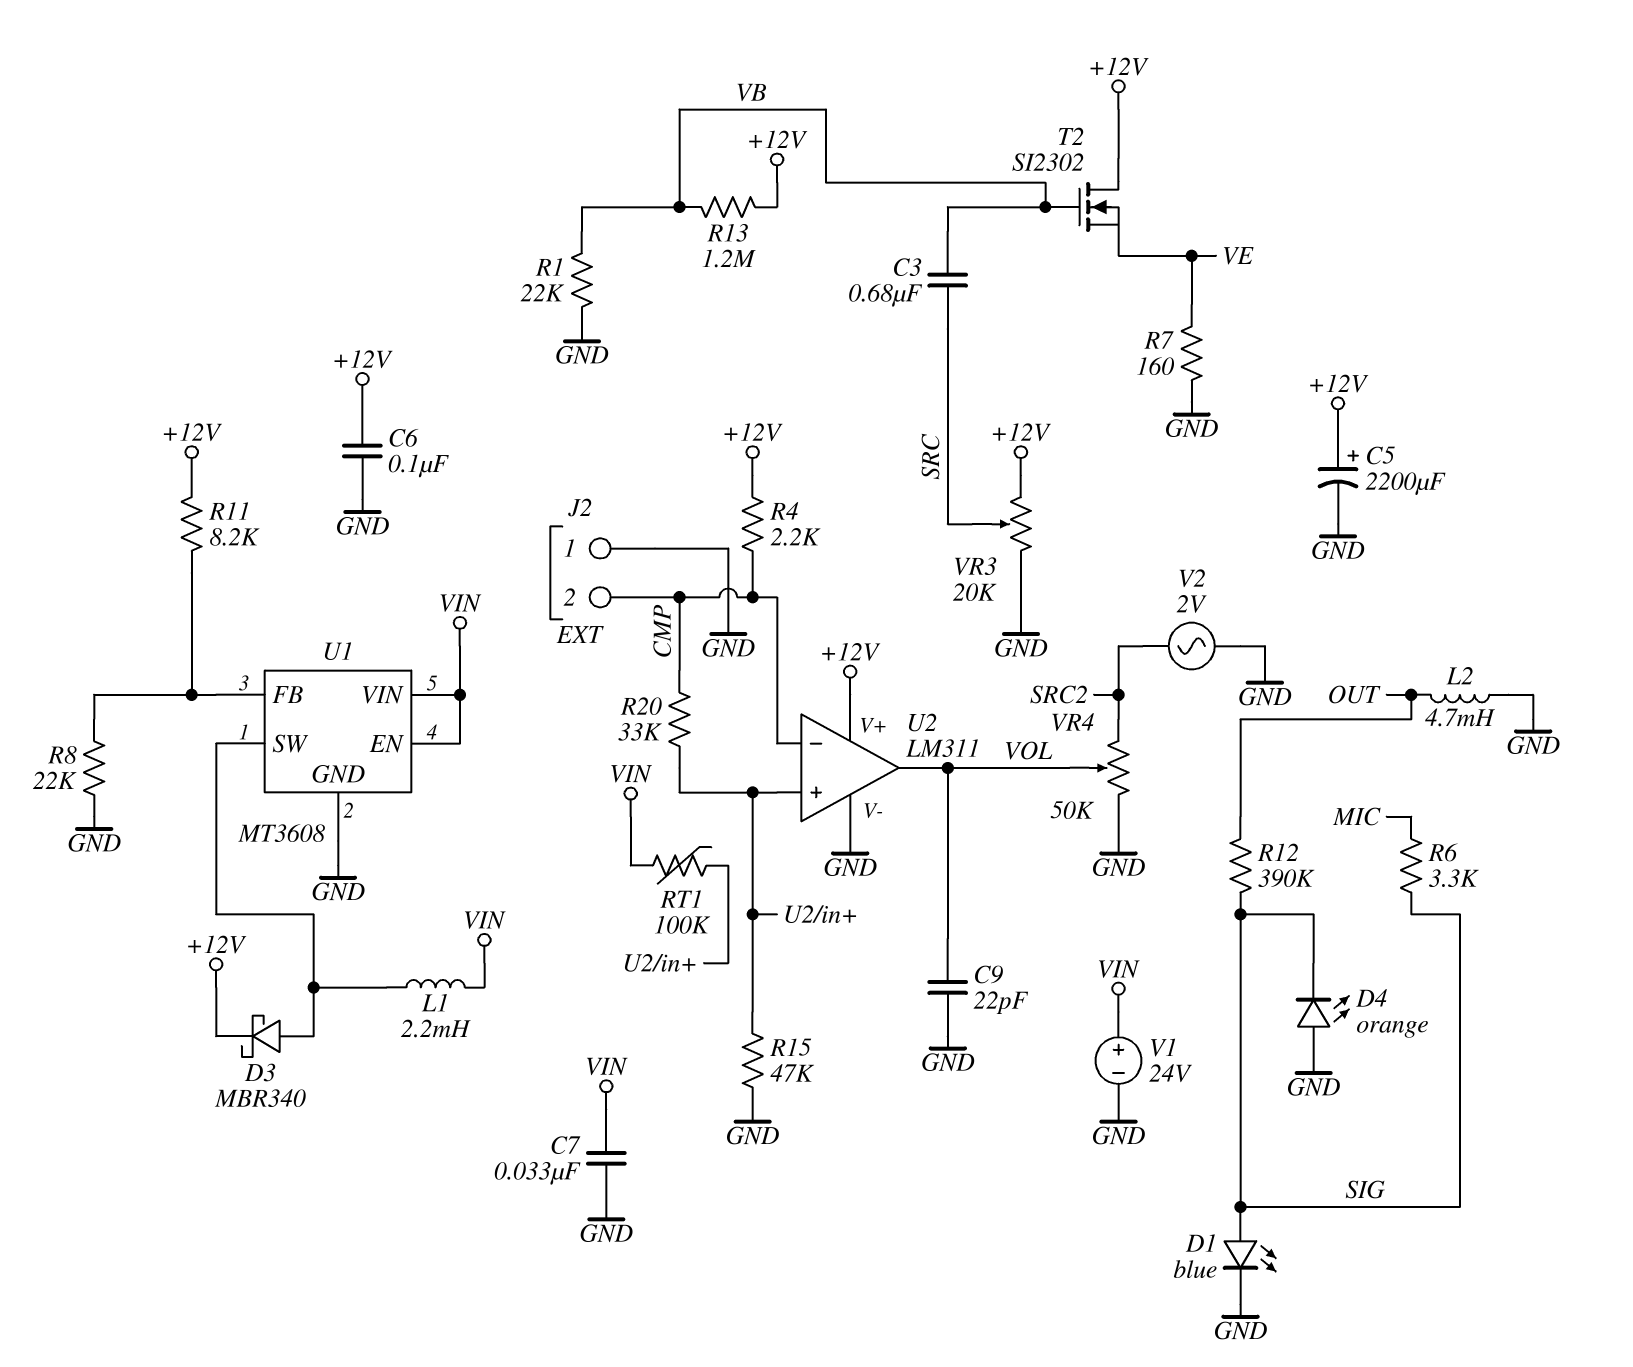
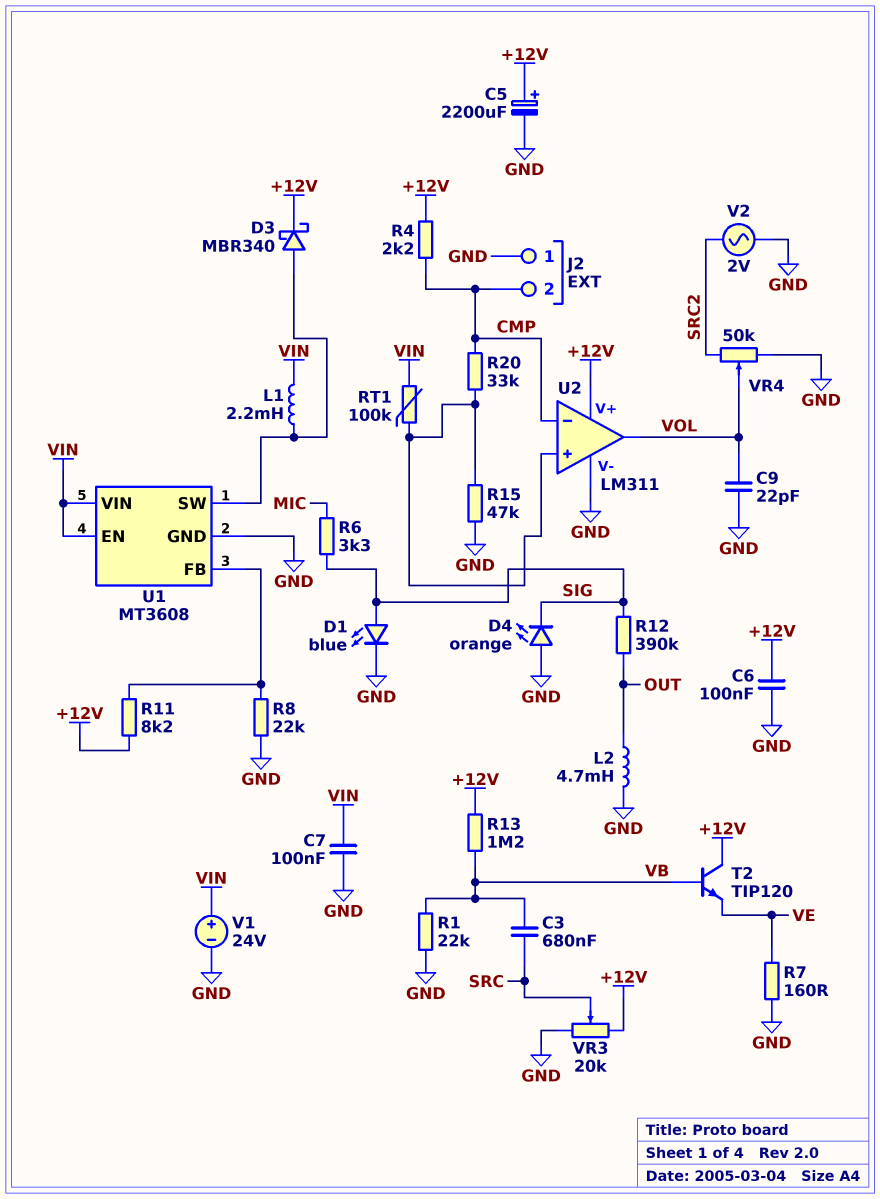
C7: 33nF (GND, VIN) -> 100nF (GND, VIN)
T2: NMOS SI2302 (G VB, D +12V, S VE) -> NPN TIP120 (B VB, C +12V, E VE)

